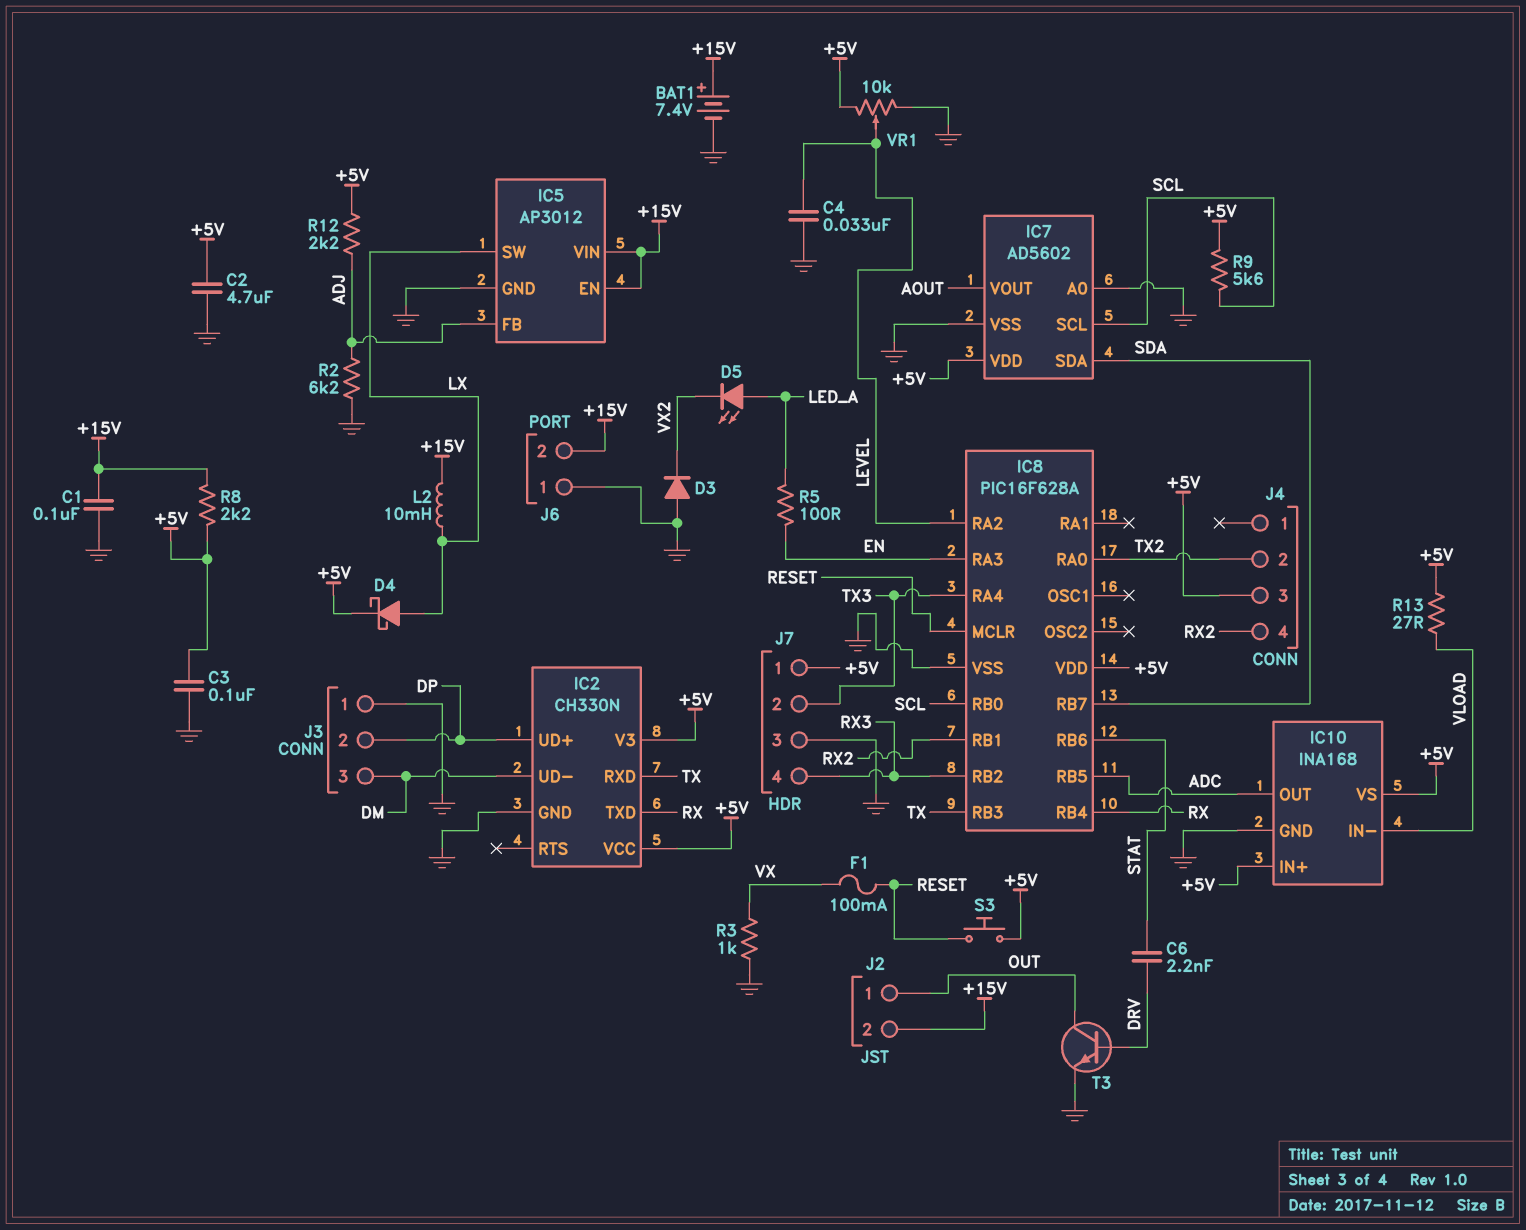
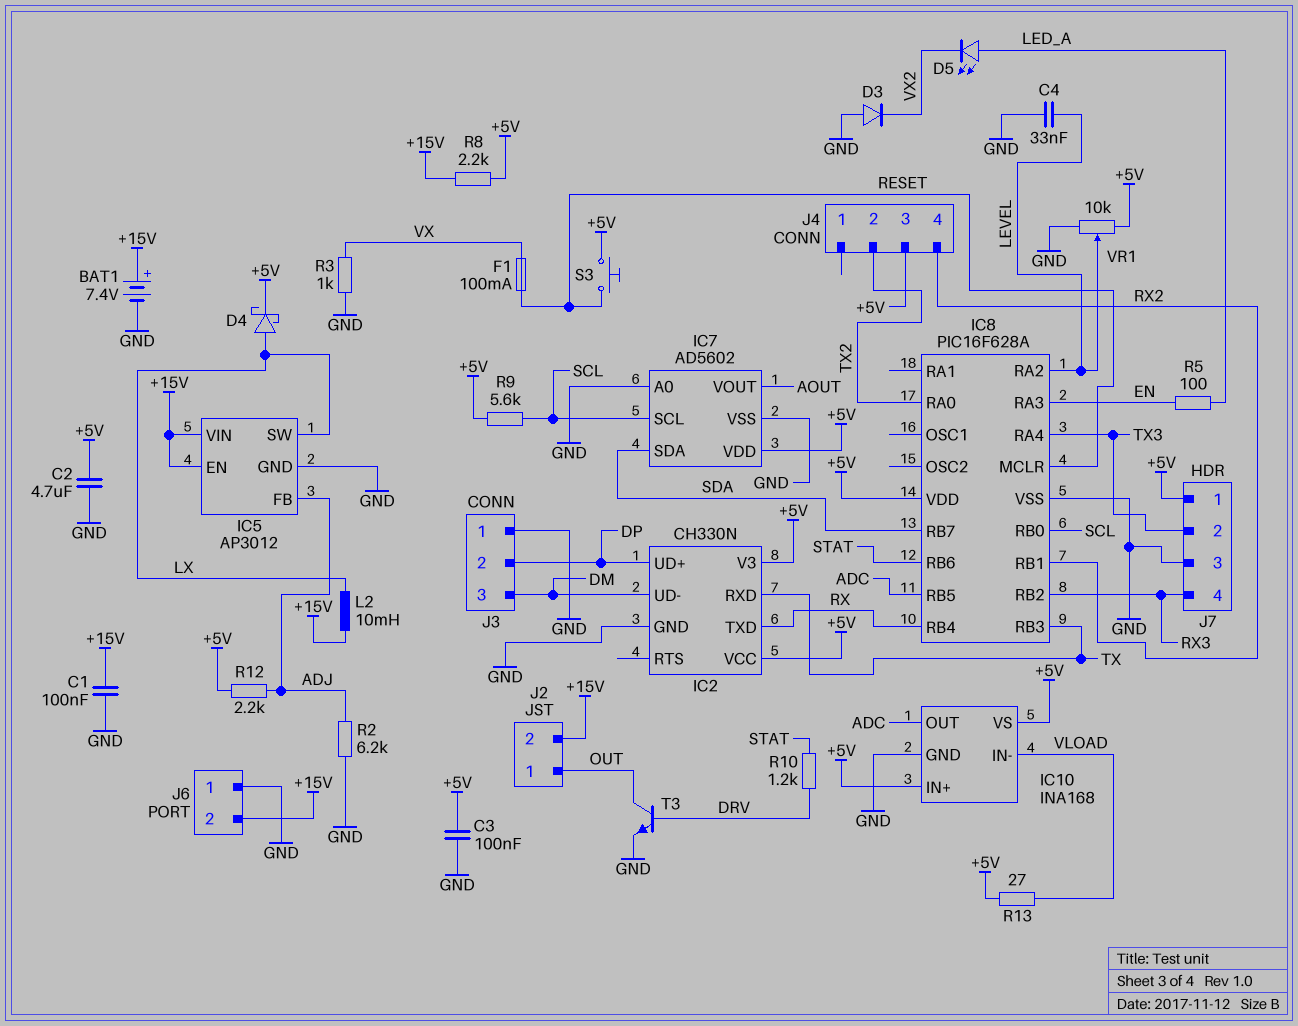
C6: 2.2nF (DRV, STAT) -> none
R10: none -> 1.2k (DRV, STAT)

